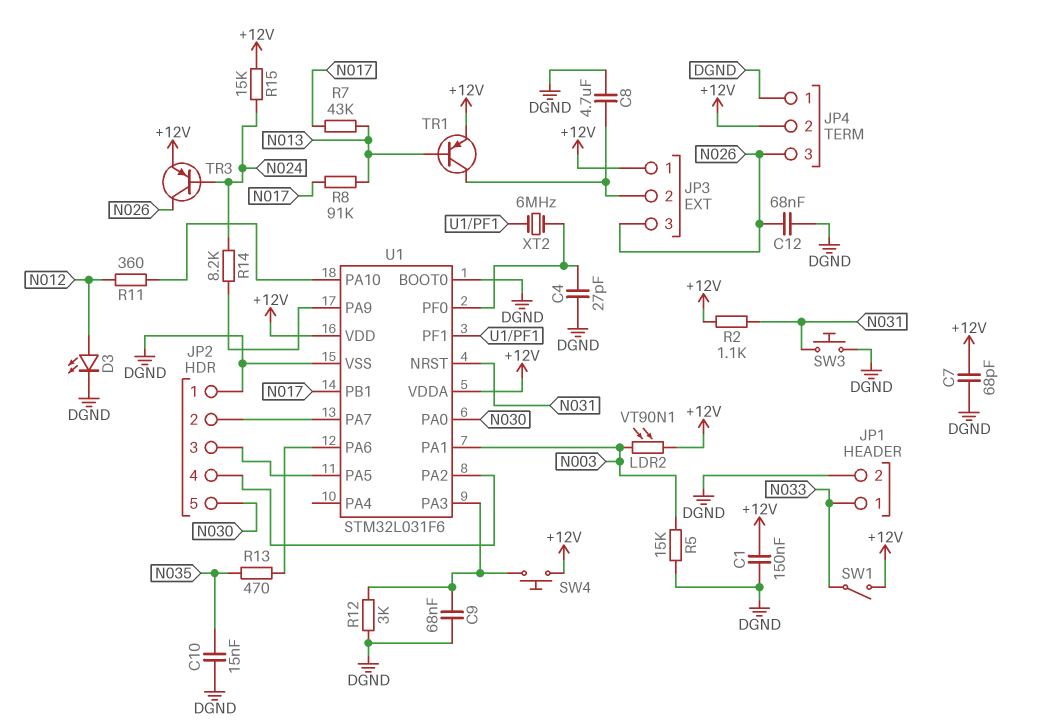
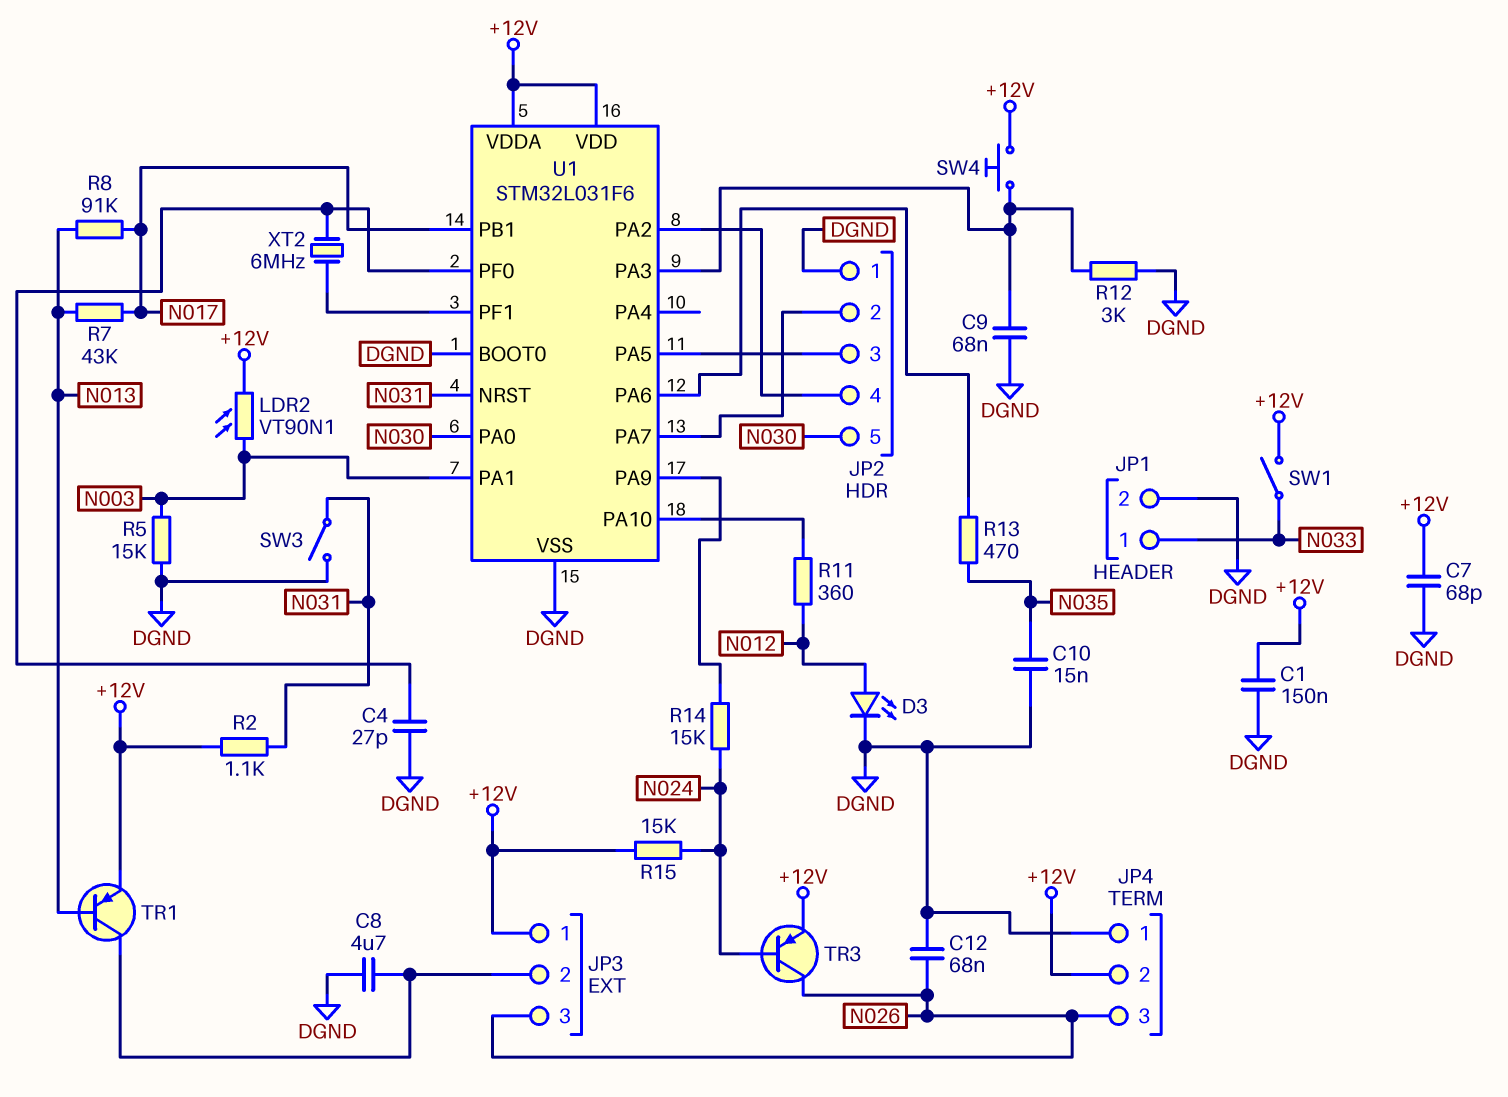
R14: 8.2k (N024, U1/PA9) -> 15k (N024, U1/PA9)
SW3: button (DGND, N031) -> switch (DGND, N031)

